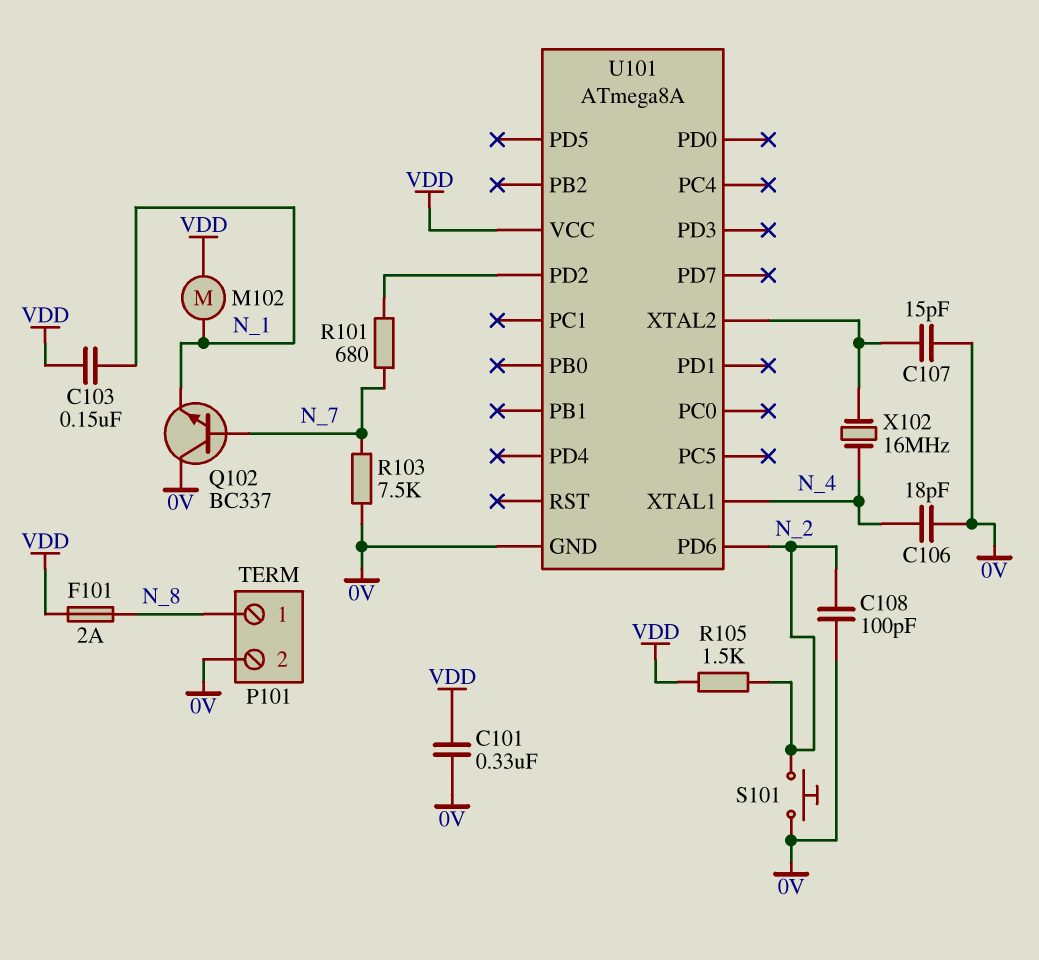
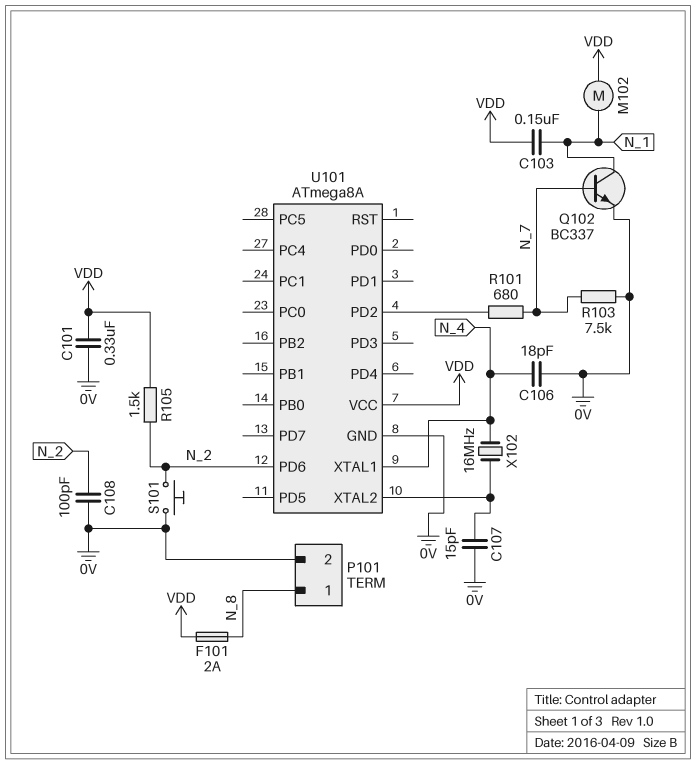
Q102: NPN BC337 (B N_7, C 0V, E N_1) -> NPN BC337 (B N_7, C N_1, E 0V)

